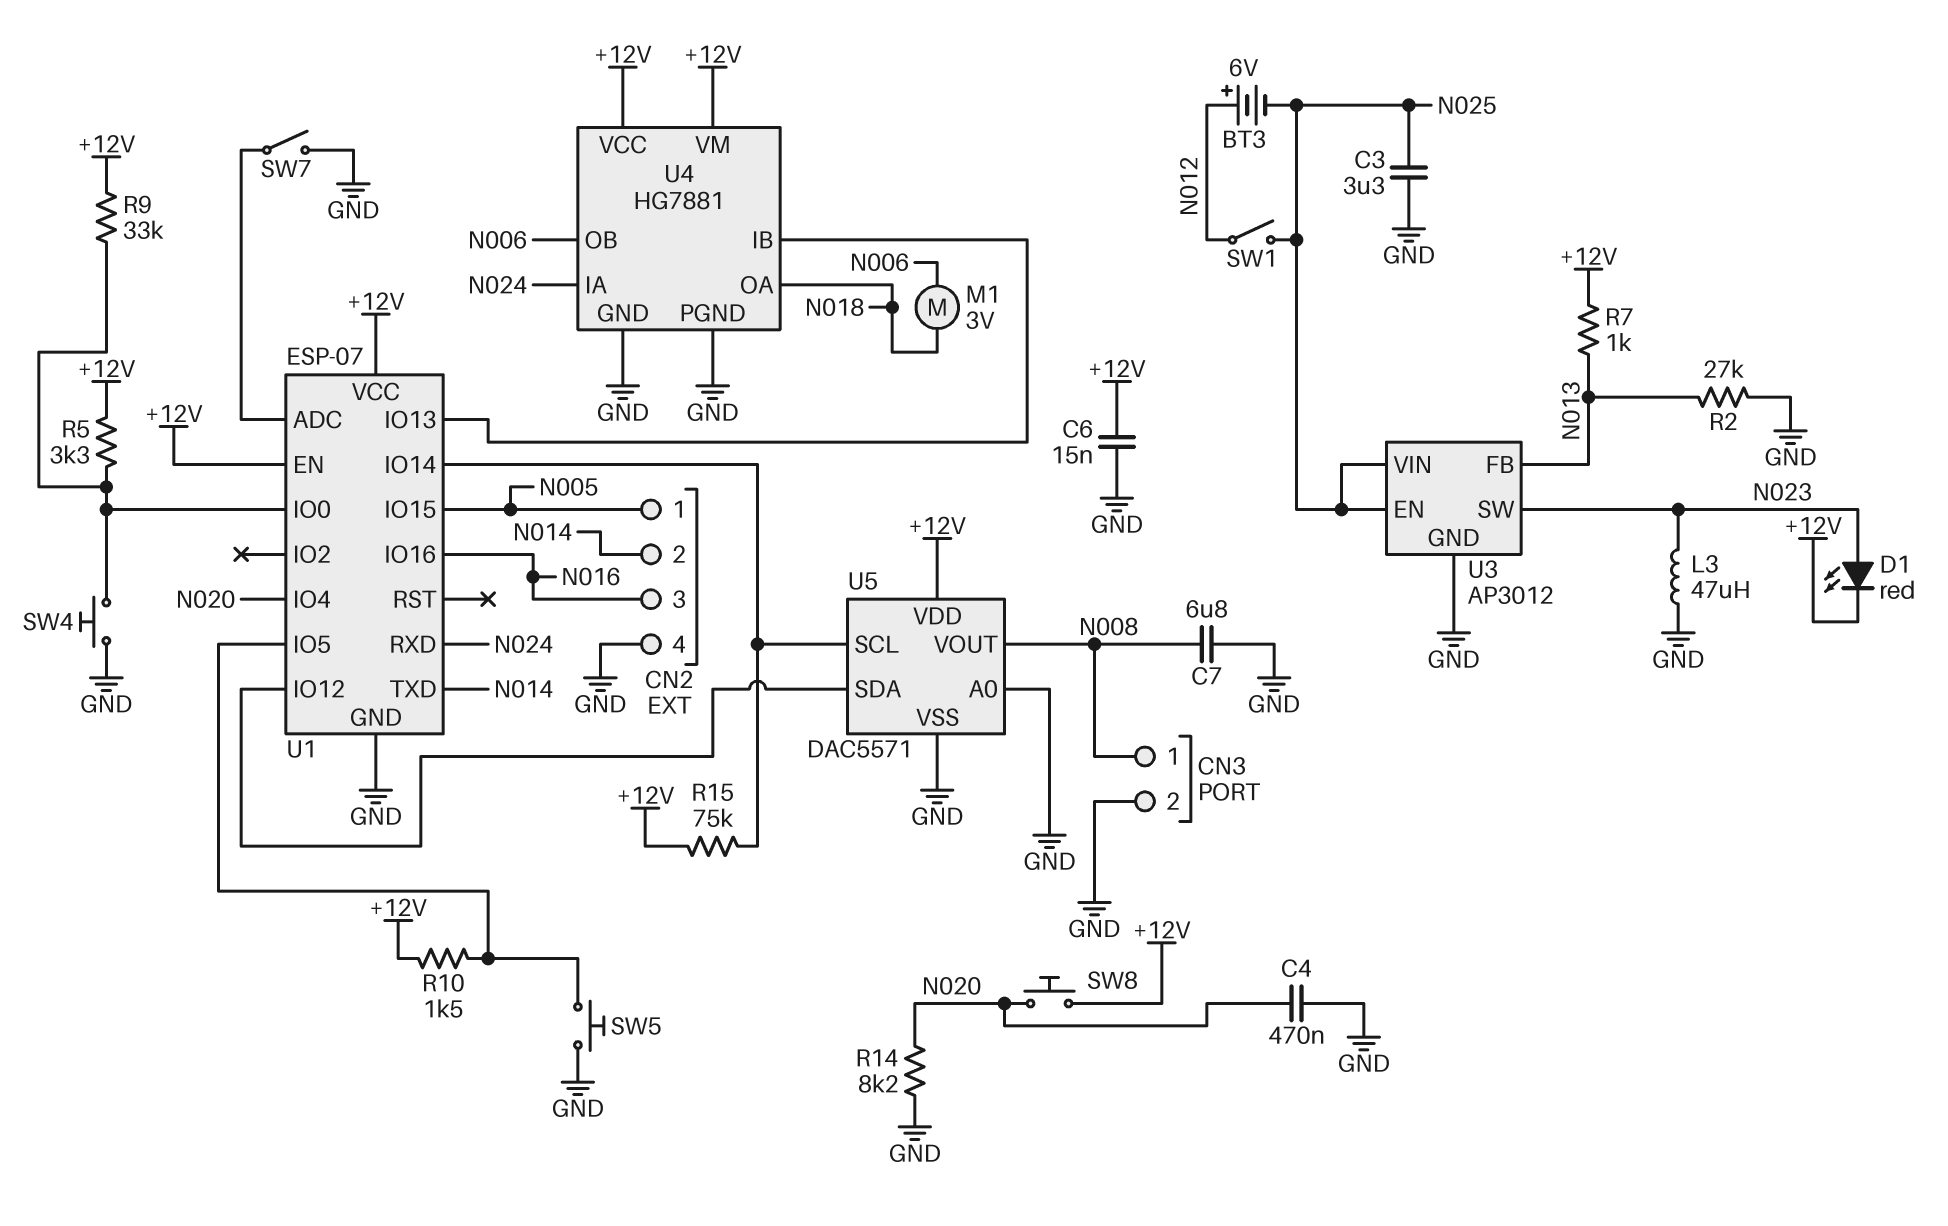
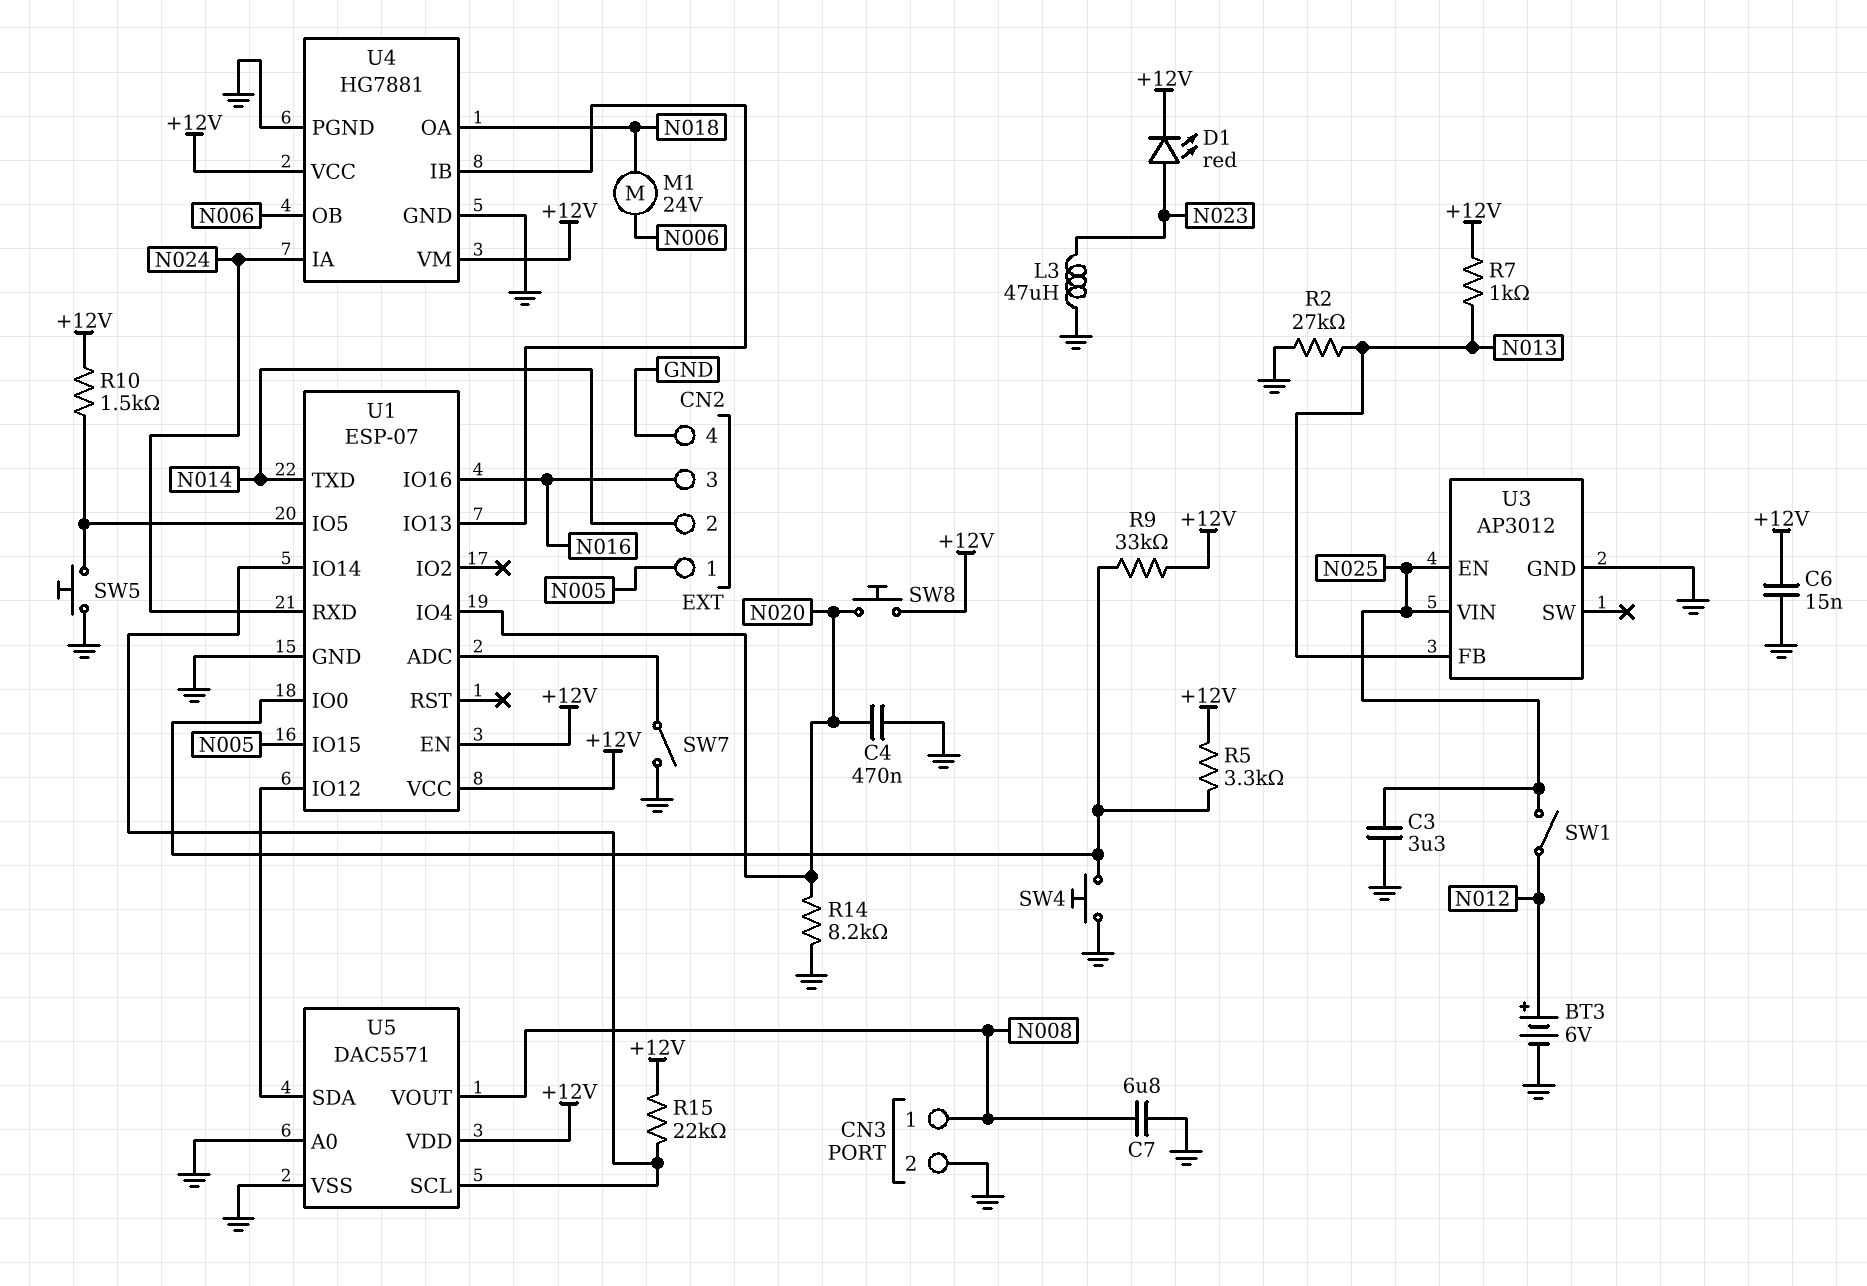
BT3: 6V (plus N012, minus N025) -> 6V (plus N012, minus GND)
M1: motor 3V (N006, N018) -> motor 24V (N006, N018)
R15: 75k (+12V, U1/IO14) -> 22k (+12V, U1/IO14)
U3 pin SW: N023 -> none

